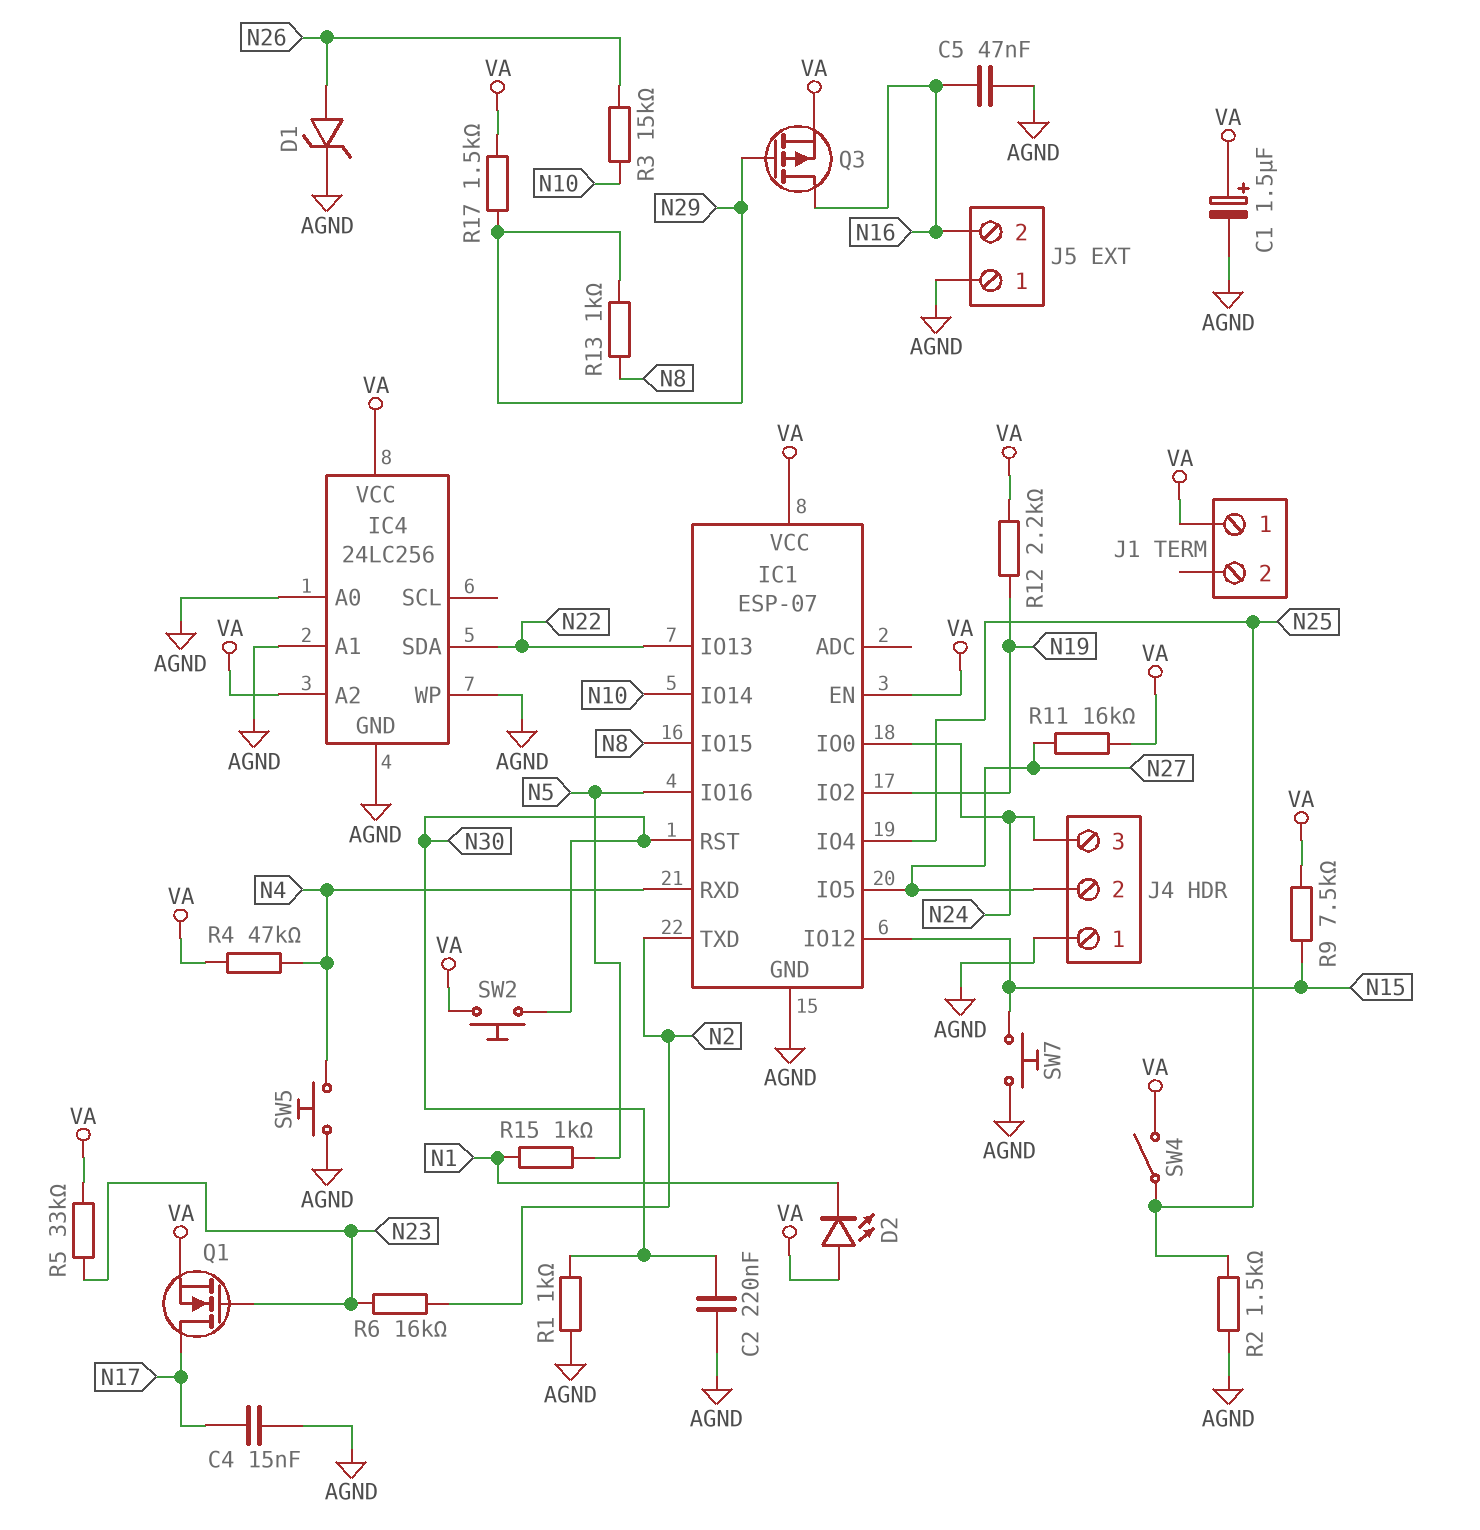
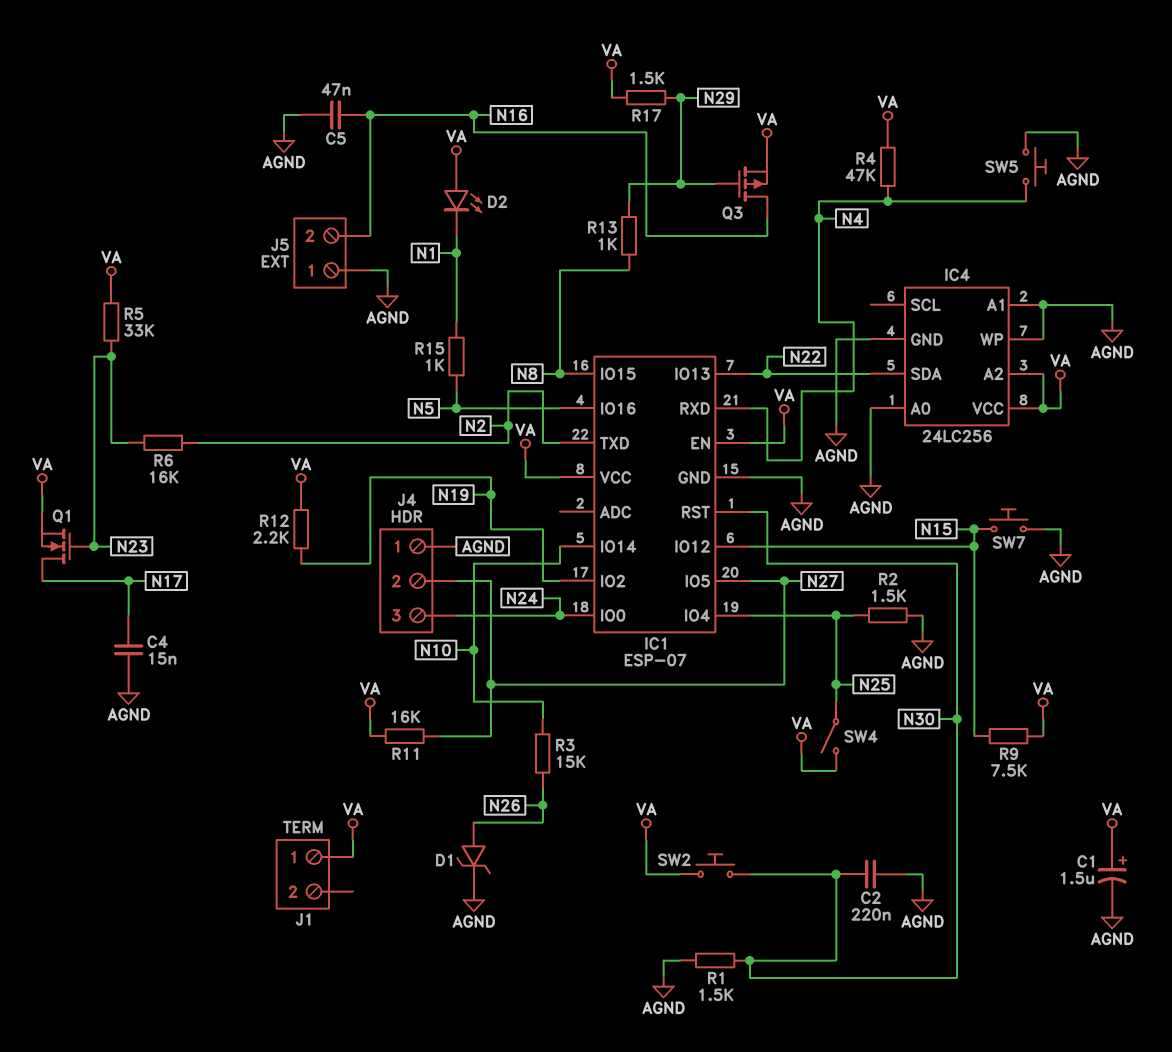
R1: 1k (AGND, N30) -> 1.5k (AGND, N30)

